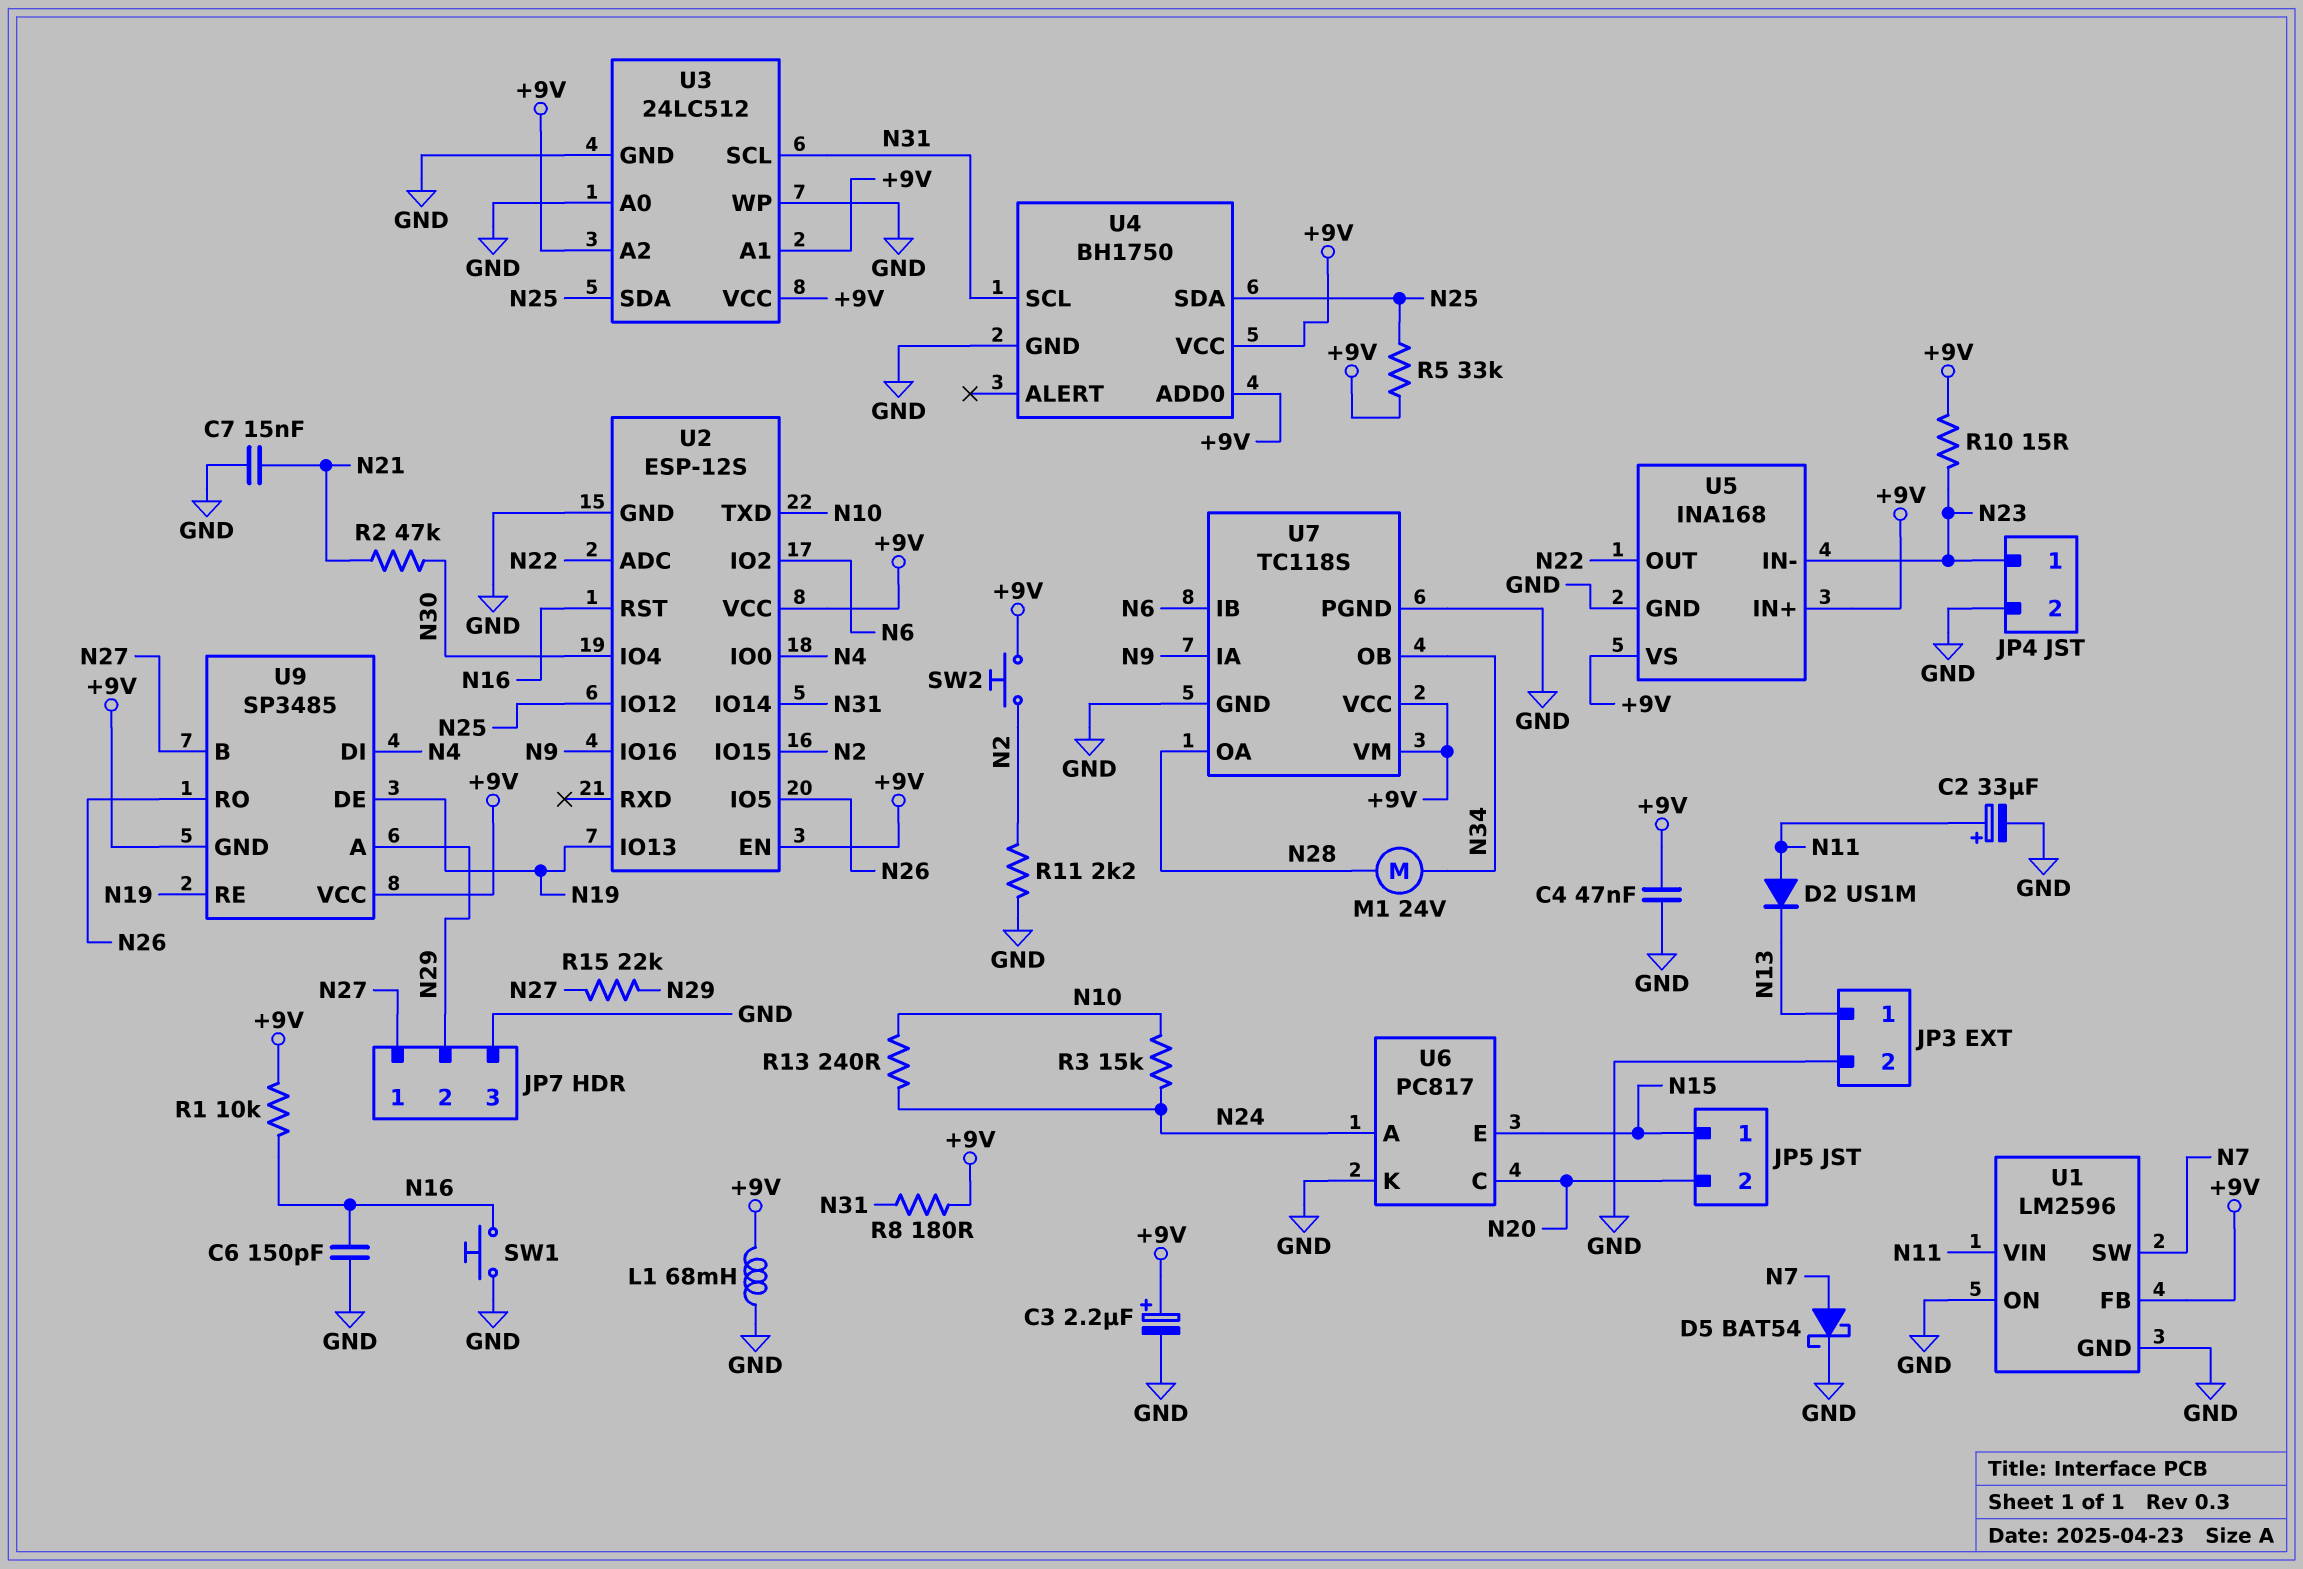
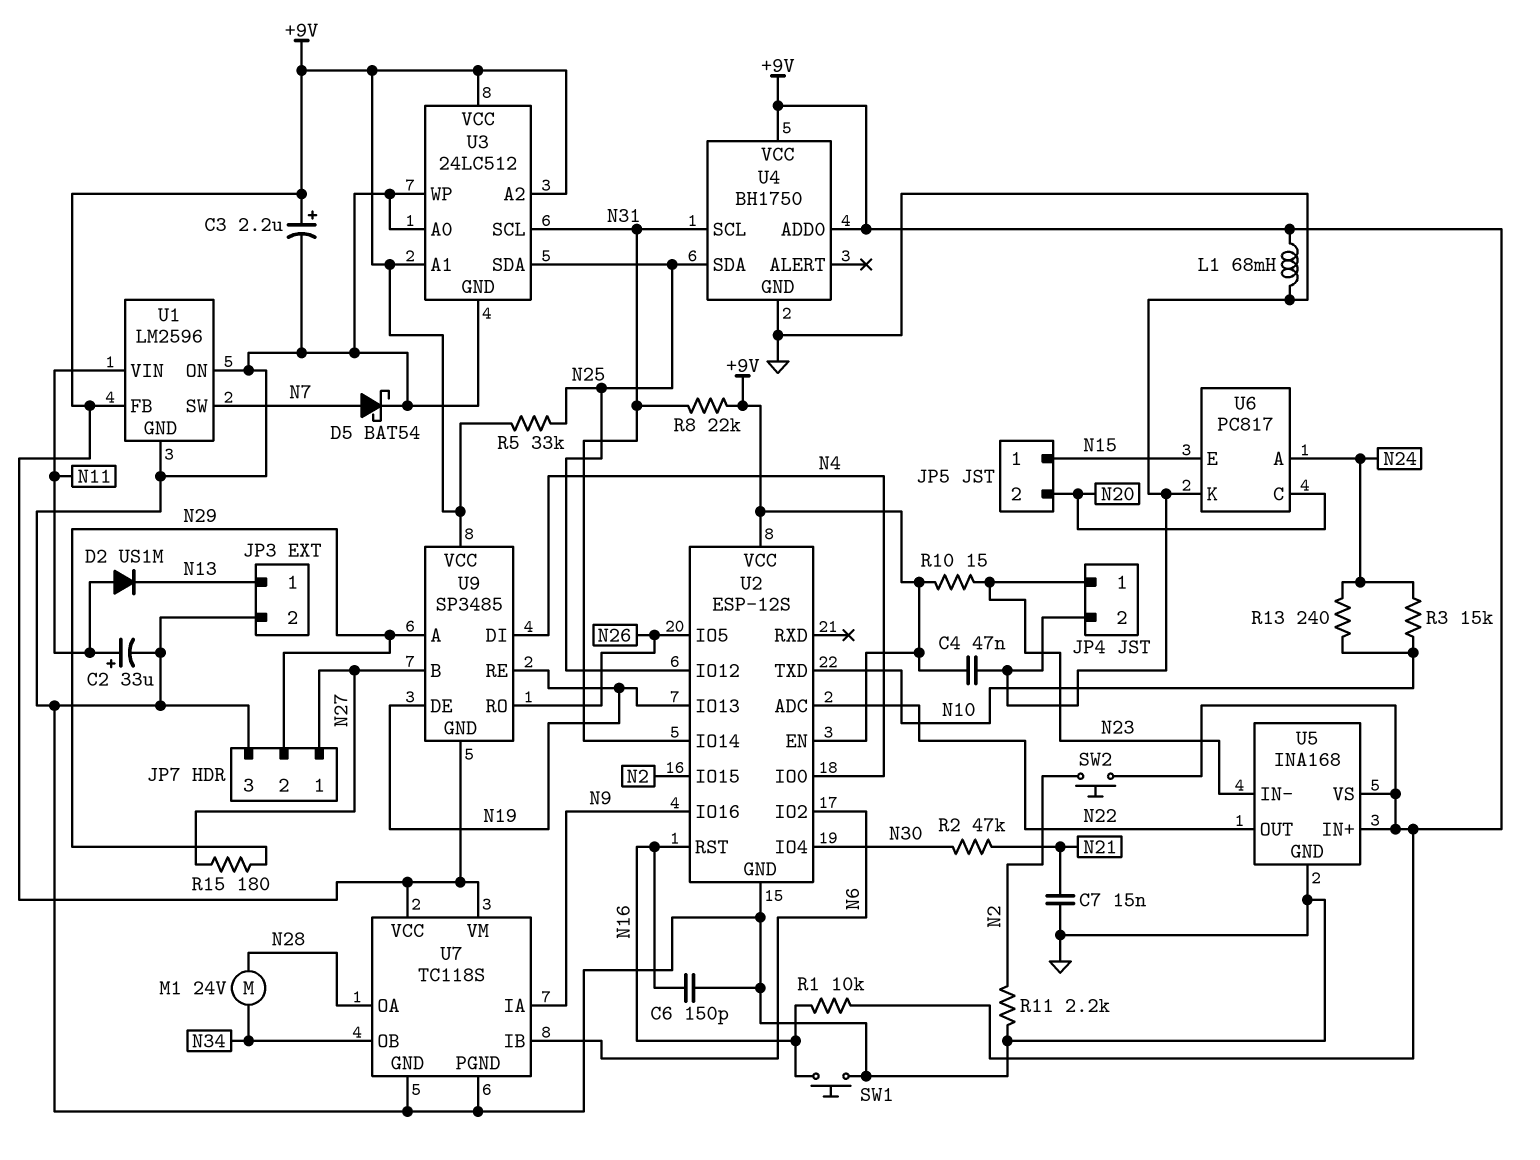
R8: 180 (+9V, N31) -> 22k (+9V, N31)
R15: 22k (N27, N29) -> 180 (N27, N29)

